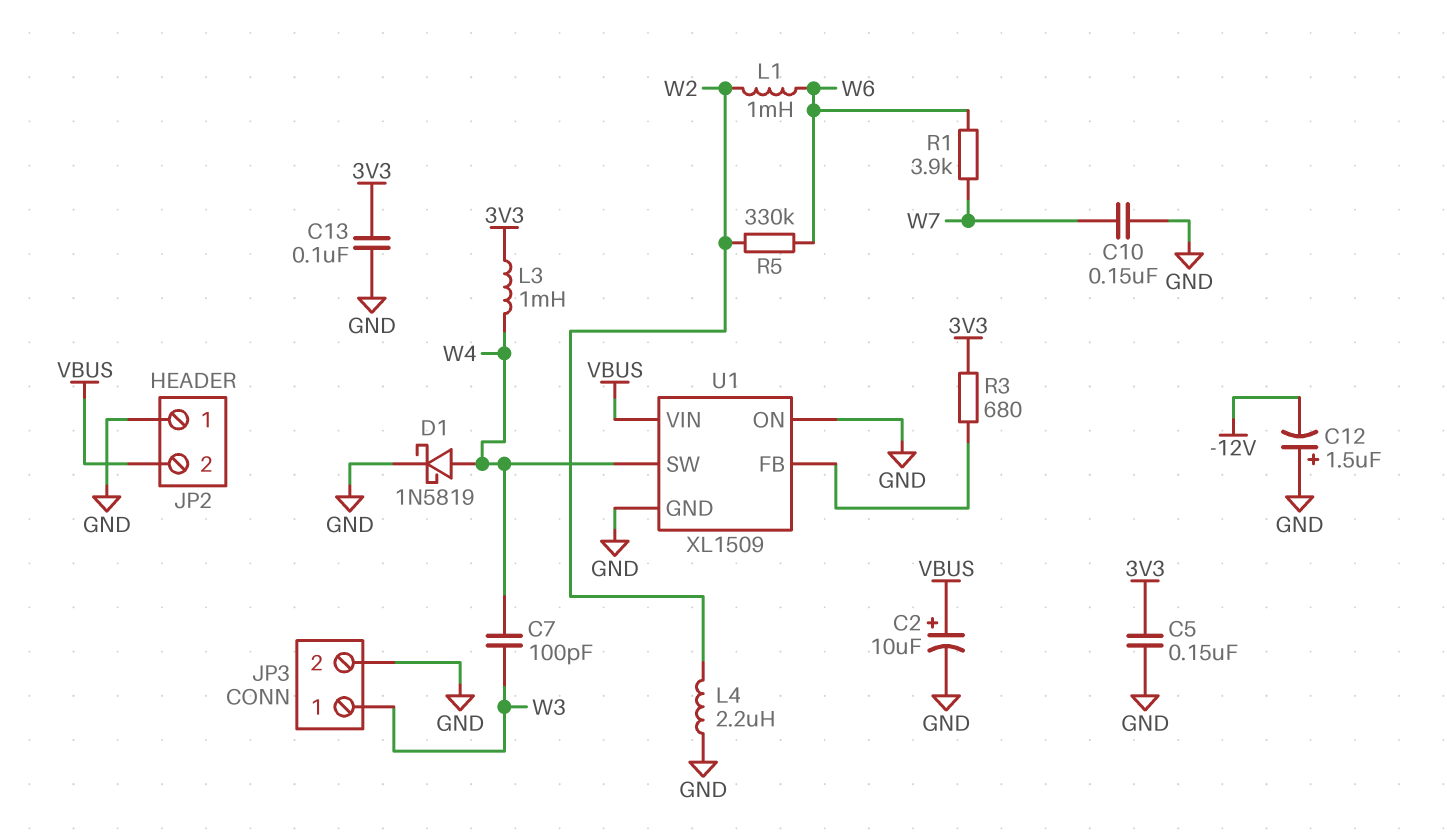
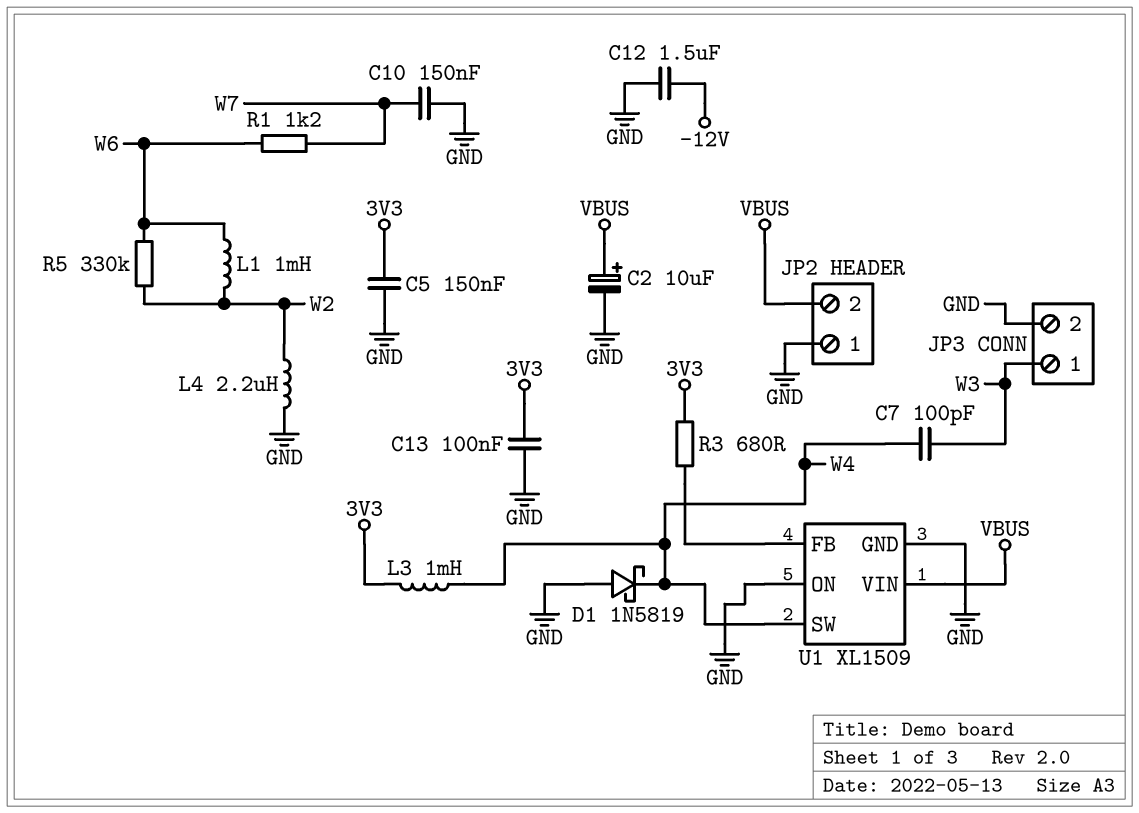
C12: 1.5uF (plus GND, minus -12V) -> 1.5uF (-12V, GND)
D1: schottky 1N5819 (A W4, K GND) -> schottky 1N5819 (A GND, K W4)
R1: 3.9k (W6, W7) -> 1.2k (W6, W7)

